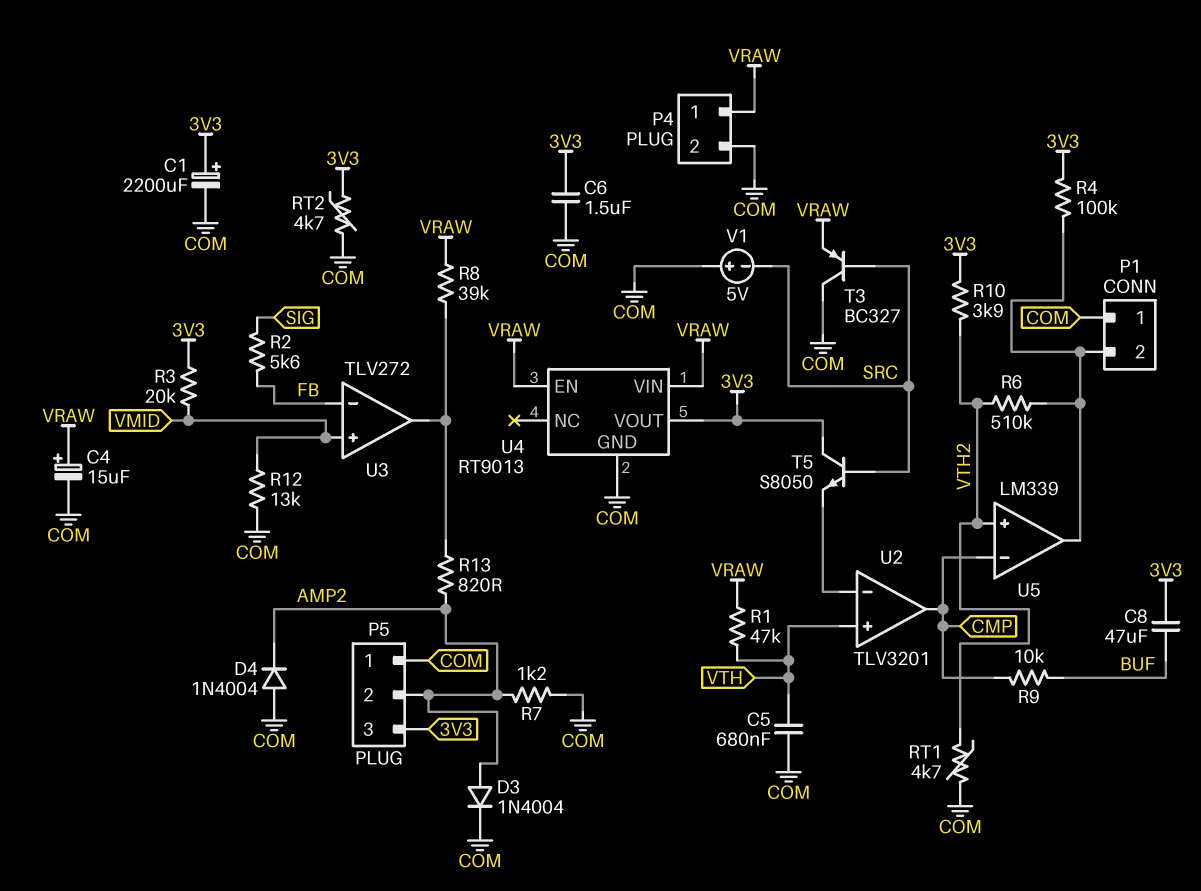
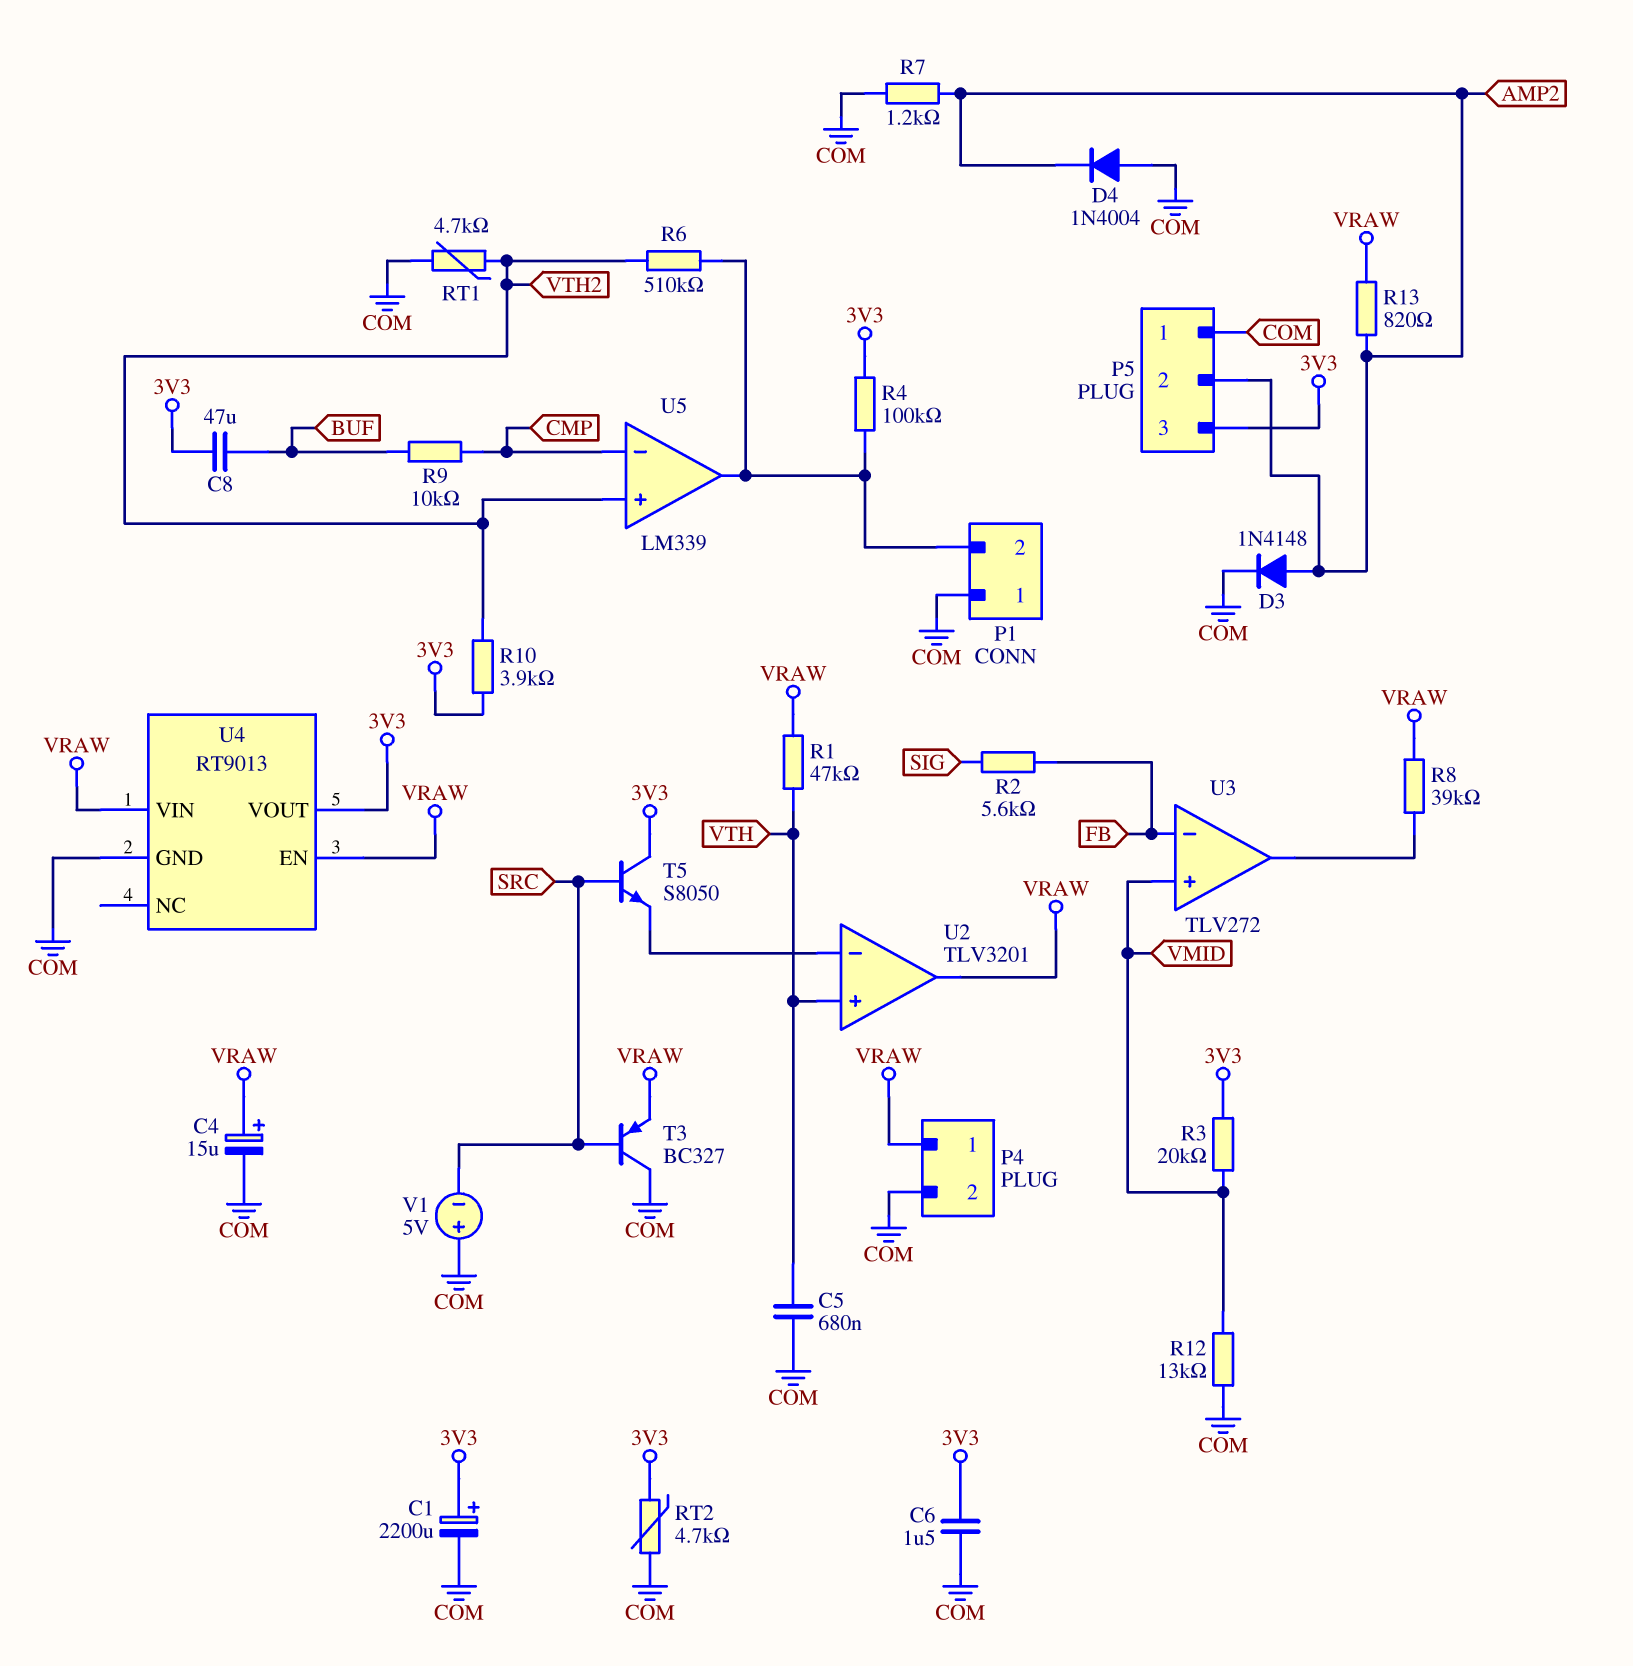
D3: diode 1N4004 (A AMP2, K COM) -> diode 1N4148 (A AMP2, K COM)
R13: 820 (AMP2, U3/out) -> 820 (AMP2, VRAW)
U2 pin out: CMP -> VRAW

